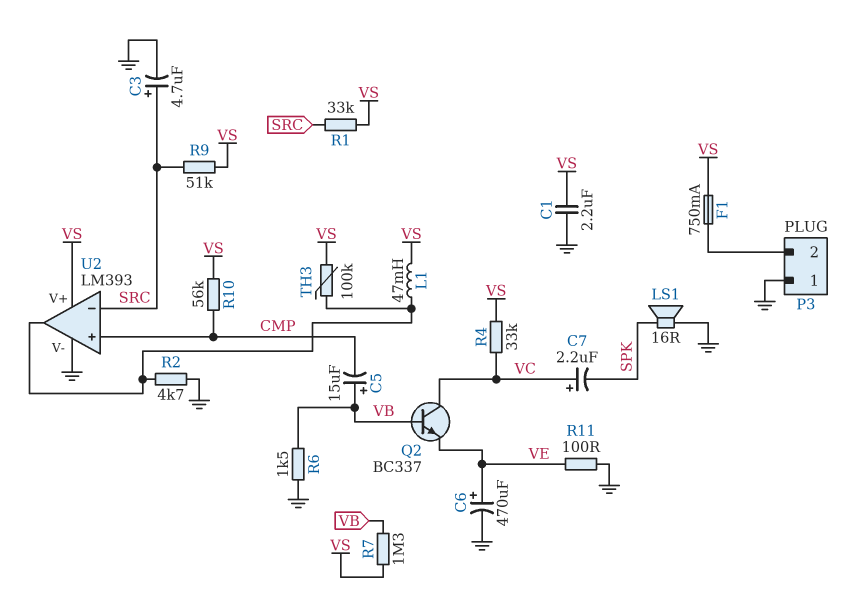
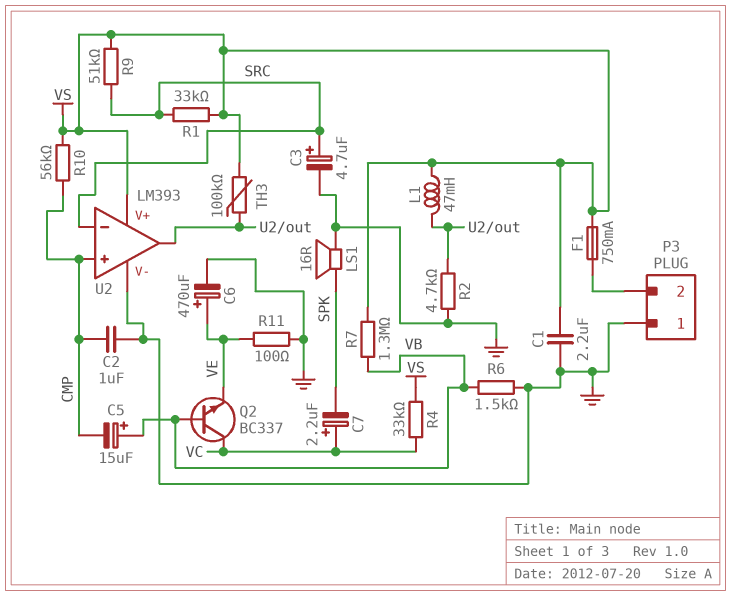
C2: none -> 1uF (CMP, GND)

